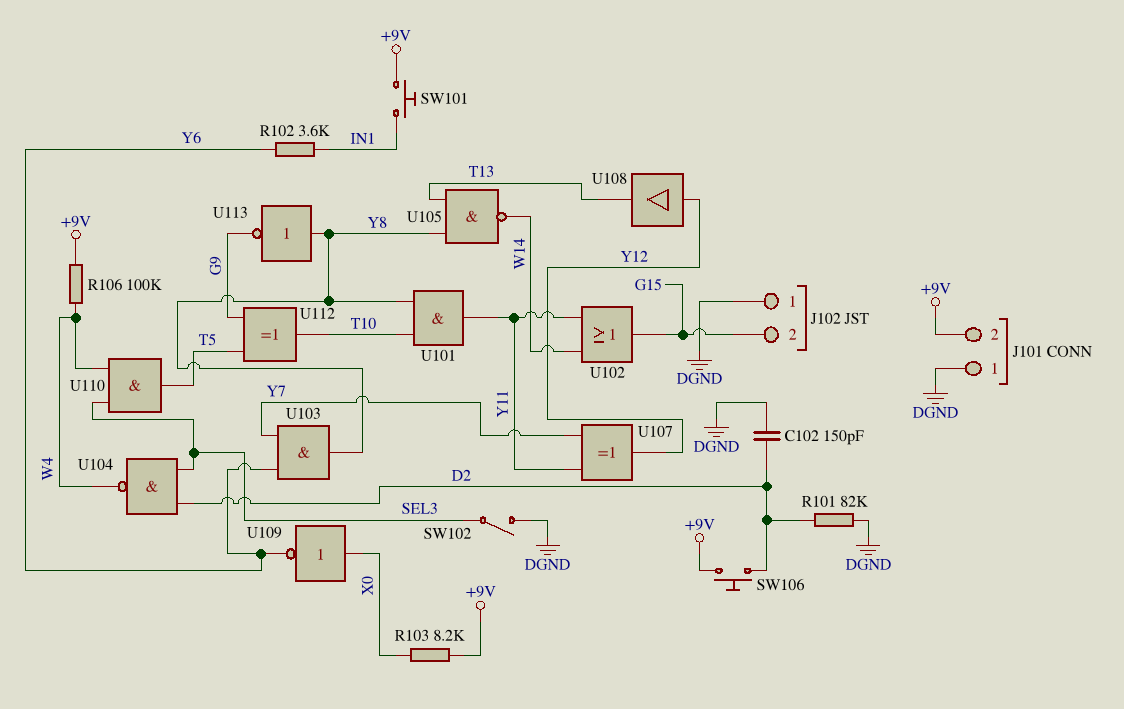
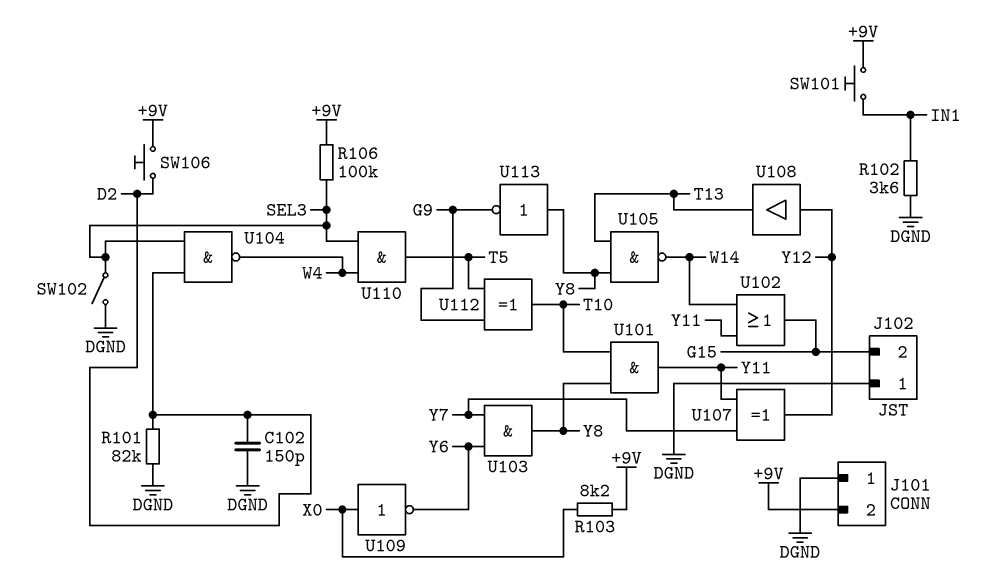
R102: 3.6k (IN1, Y6) -> 3.6k (DGND, IN1)
R106: 100k (+9V, W4) -> 100k (+9V, SEL3)

